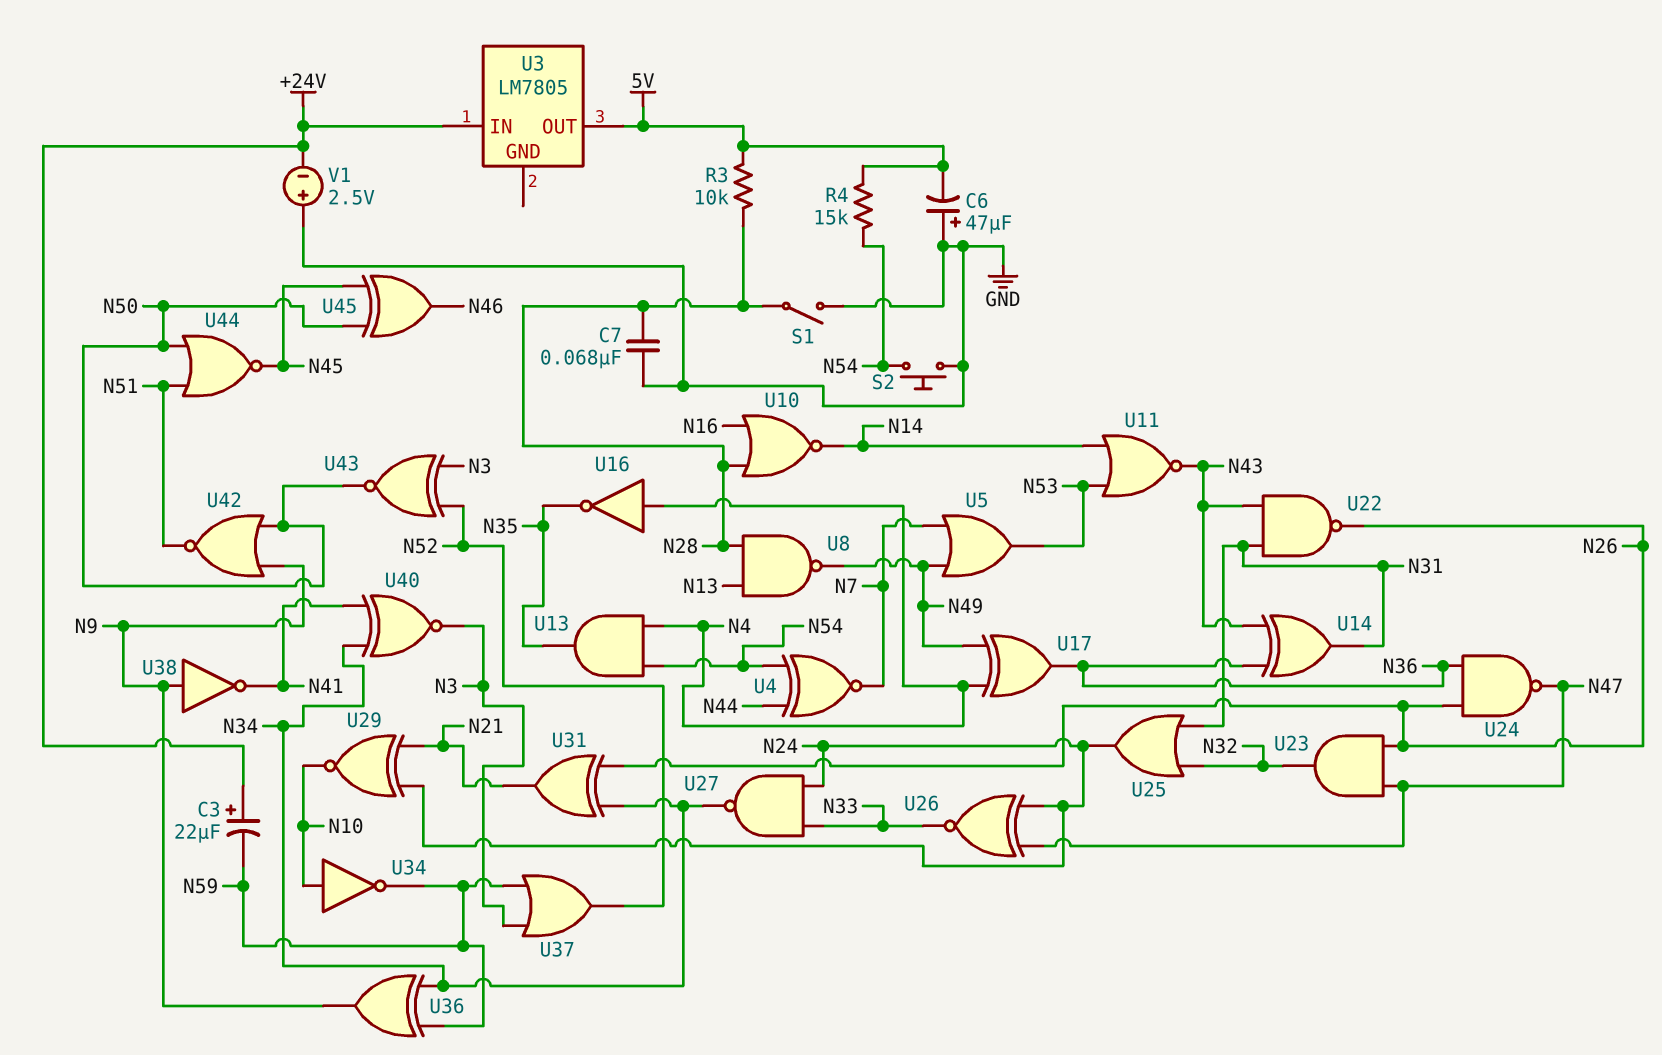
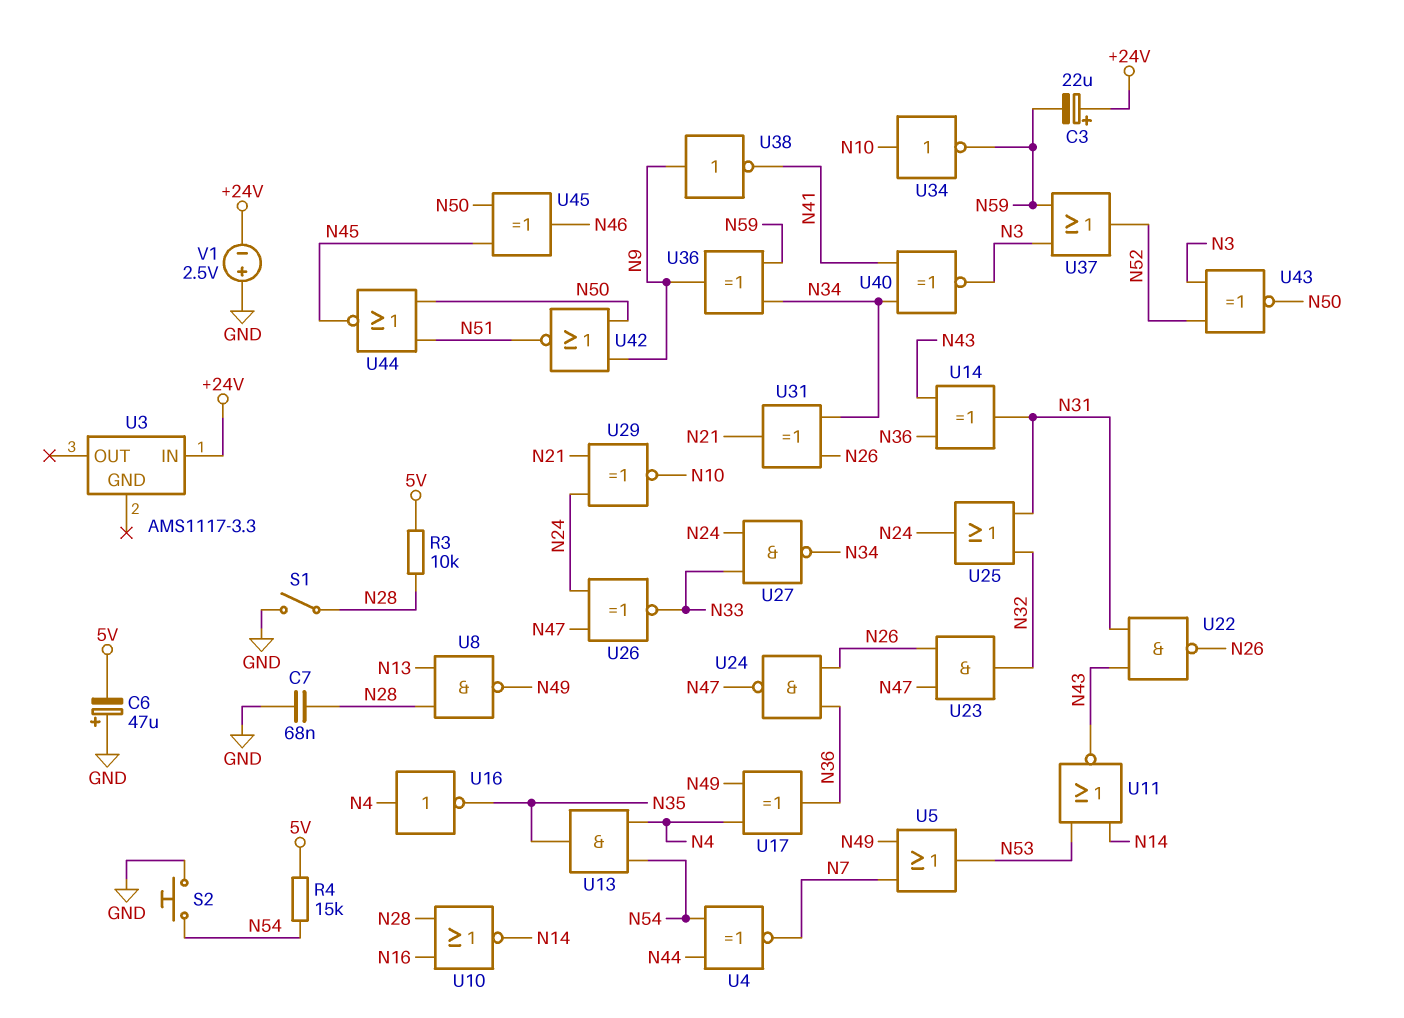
U3: LM7805 -> AMS1117-3.3
U3 pin OUT: 5V -> none

